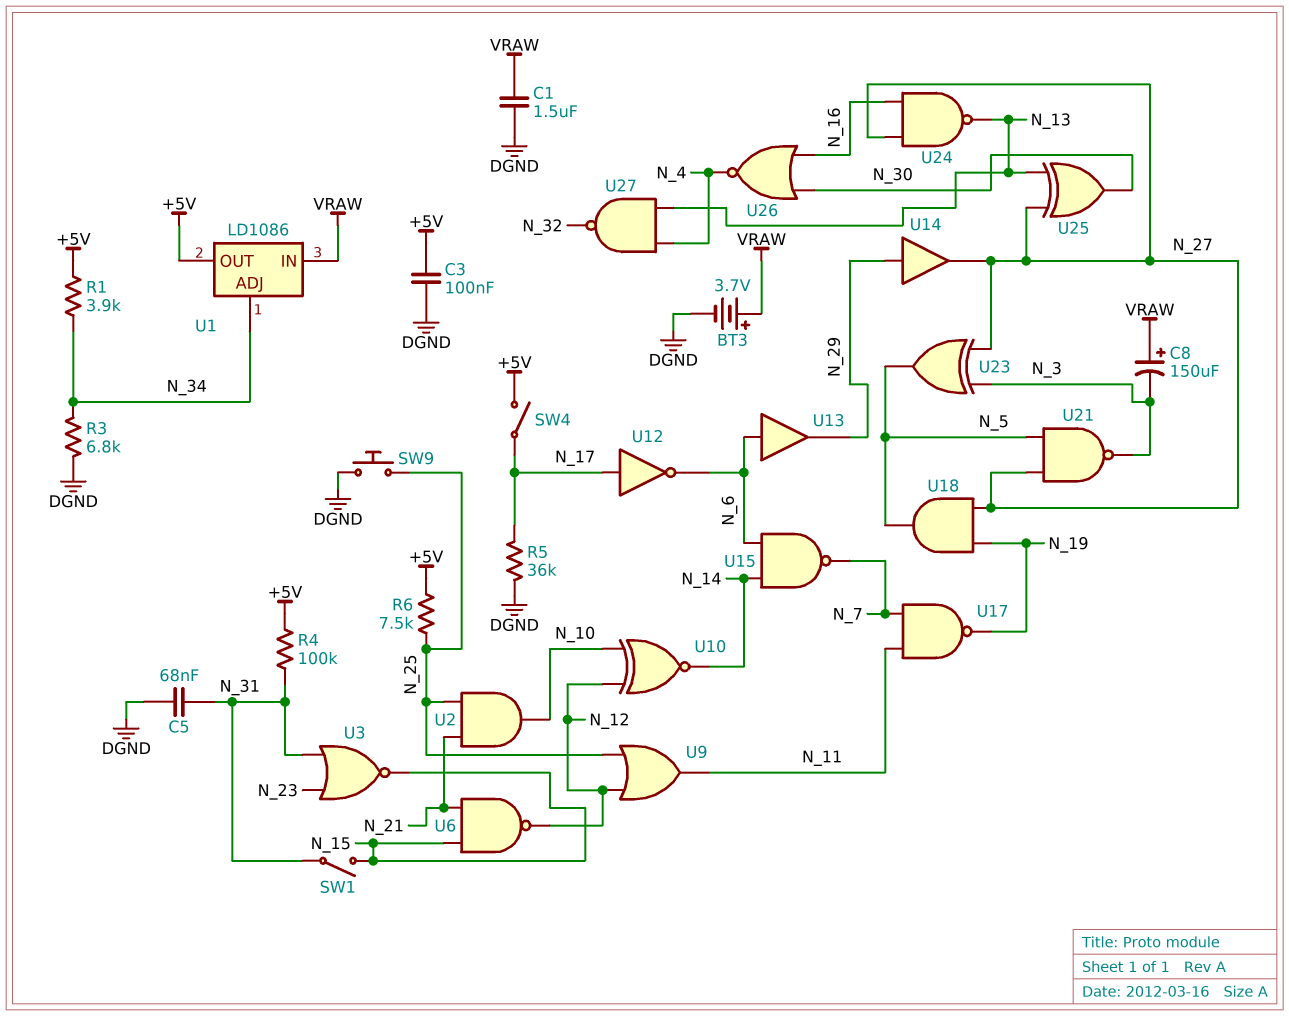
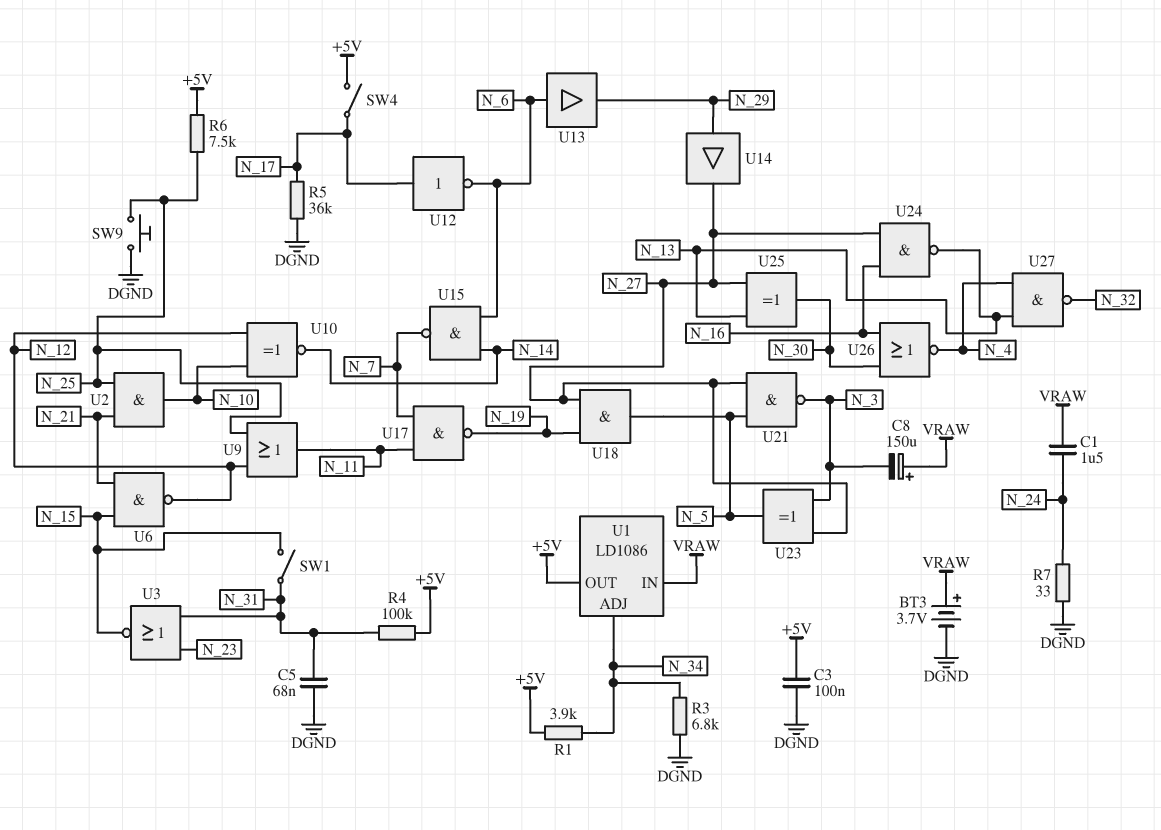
C1: 1.5uF (DGND, VRAW) -> 1.5uF (N_24, VRAW)
R7: none -> 33 (DGND, N_24)

